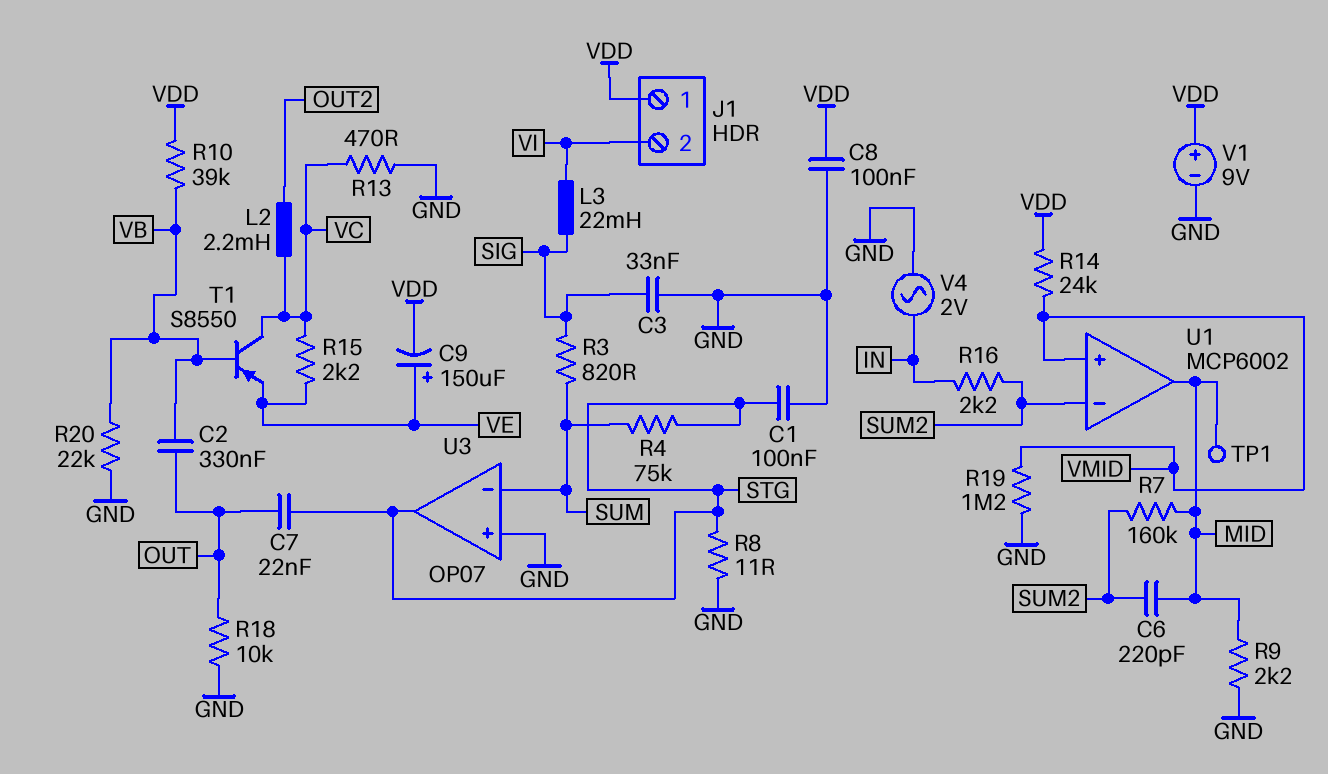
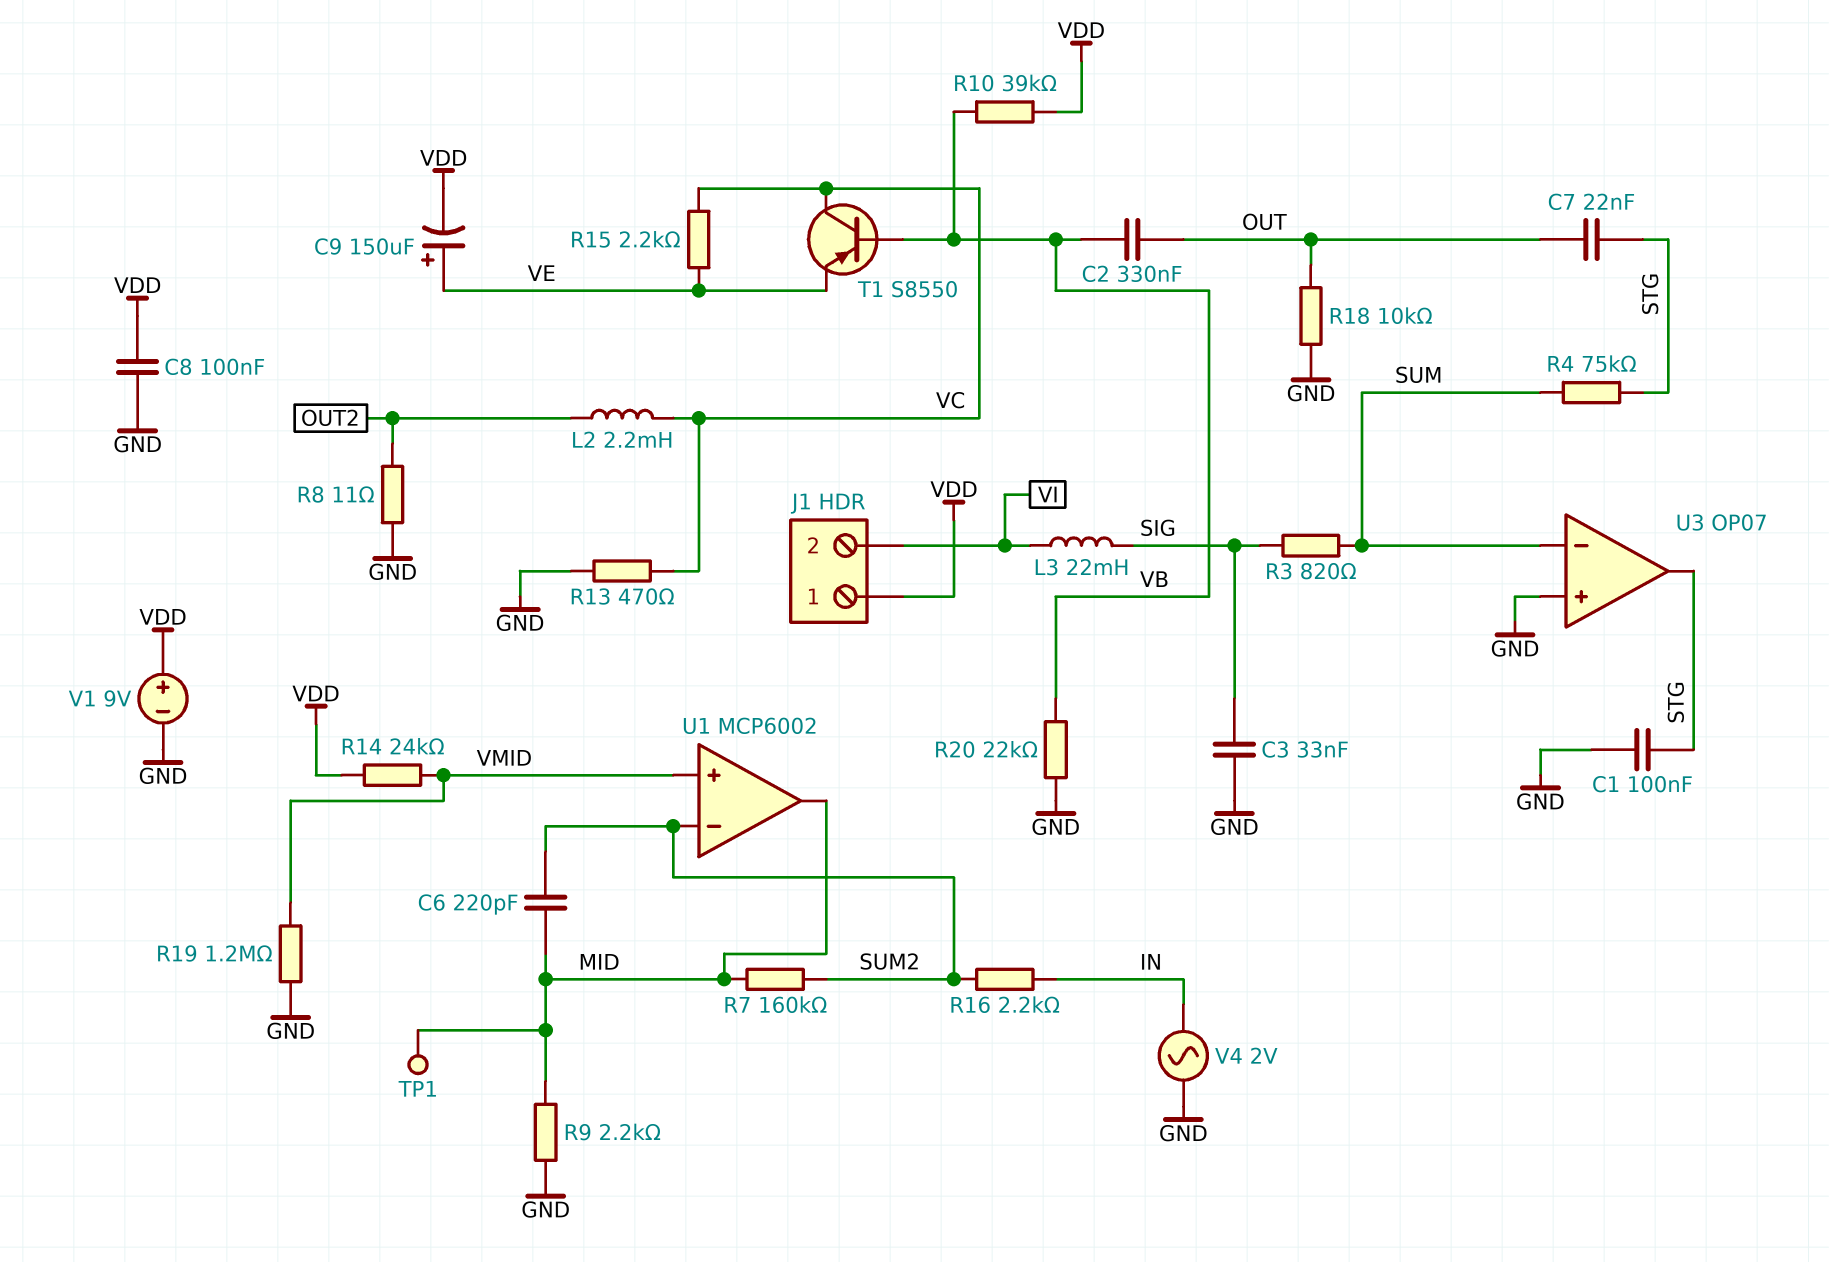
R8: 11 (GND, STG) -> 11 (GND, OUT2)

